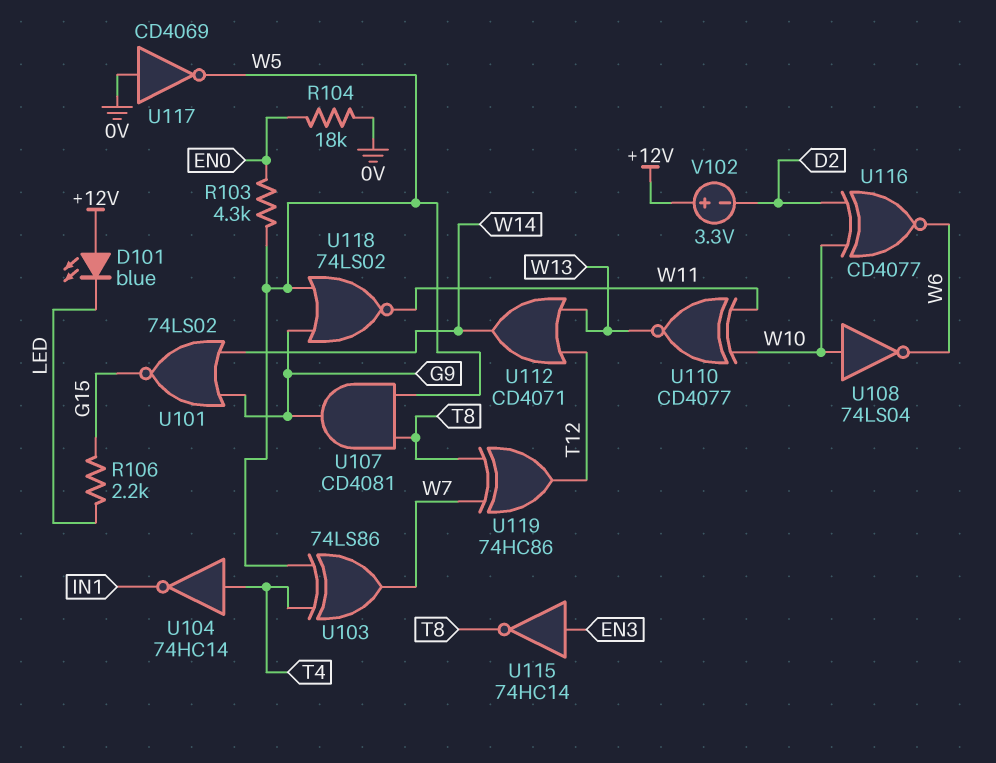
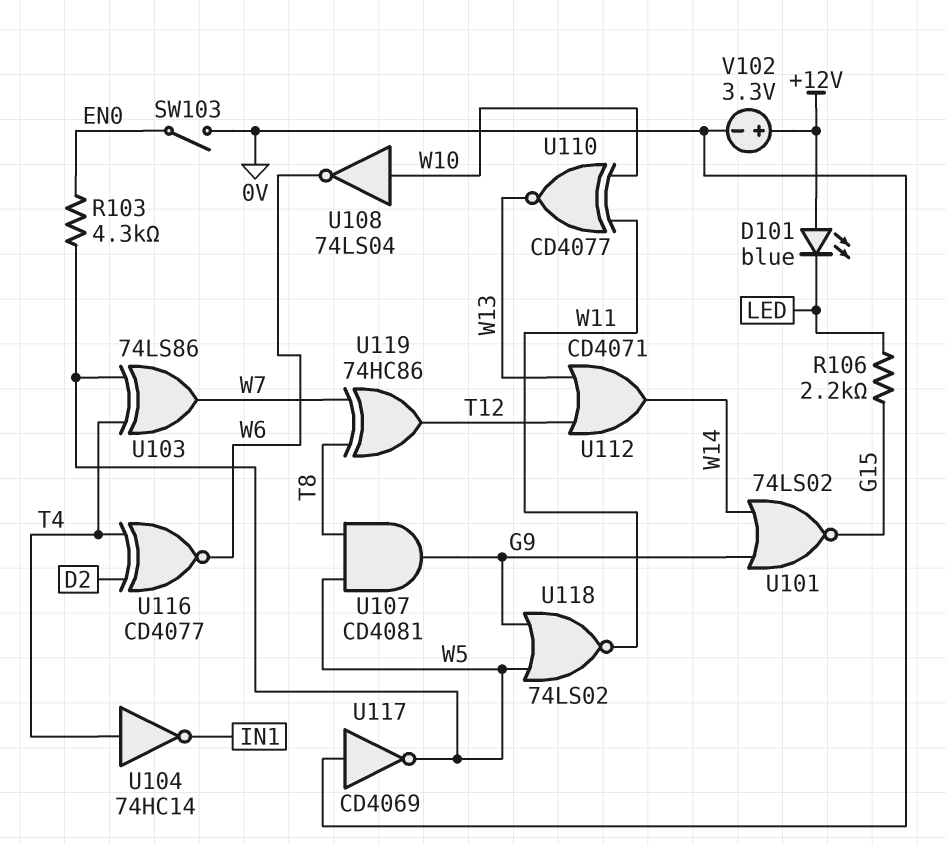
R104: 18k (0V, EN0) -> none
SW103: none -> switch (0V, EN0)
U115: NOT 74HC14 (in EN3, out T8) -> none
U116: XNOR CD4077 (in D2, in W10, out W6) -> XNOR CD4077 (in D2, in T4, out W6)
V102: 3.3V (plus +12V, minus D2) -> 3.3V (plus +12V, minus 0V)

